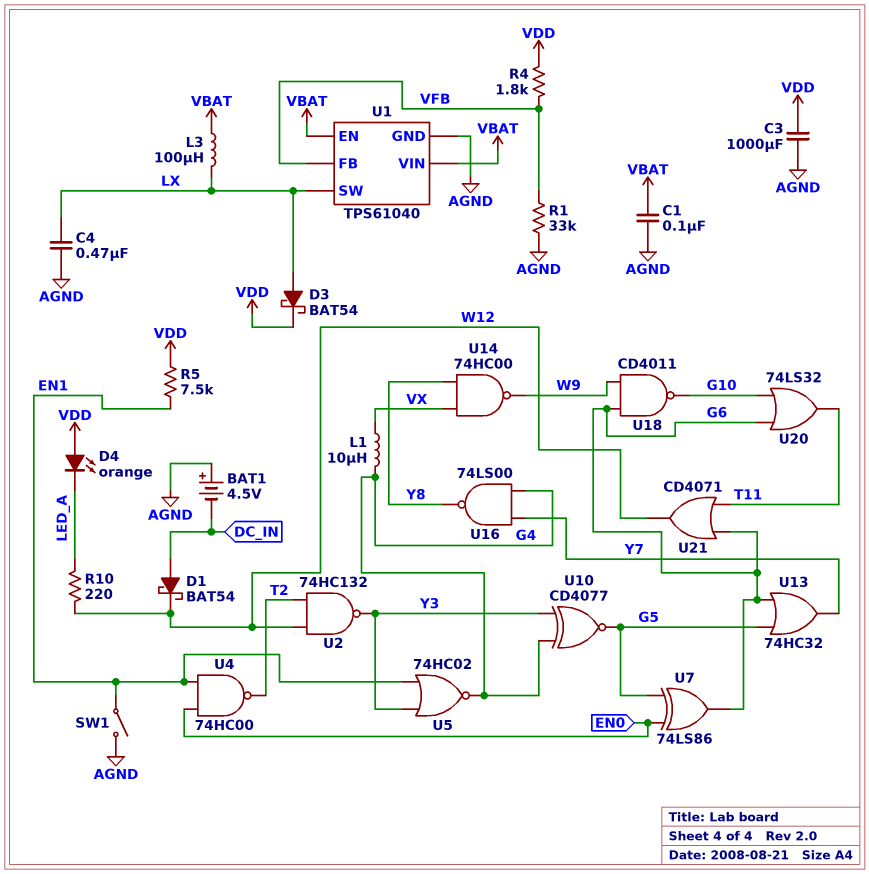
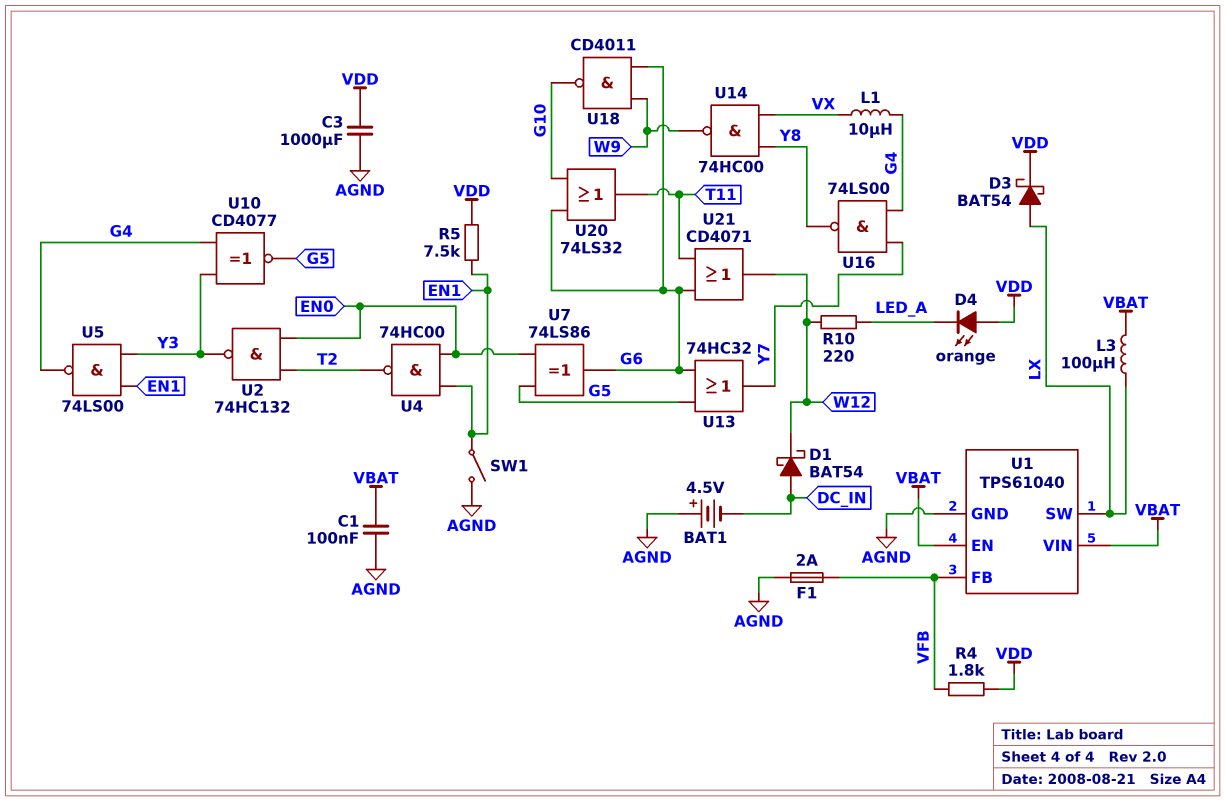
C4: 470nF (AGND, LX) -> none
F1: none -> 2A (AGND, VFB)
R1: 33k (AGND, VFB) -> none
U2: NAND 74HC132 (in T2, in W12, out Y3) -> NAND 74HC132 (in EN0, in T2, out Y3)
U5: NOR 74HC02 (in EN1, in Y3, out G4) -> NAND 74LS00 (in EN1, in Y3, out G4)

